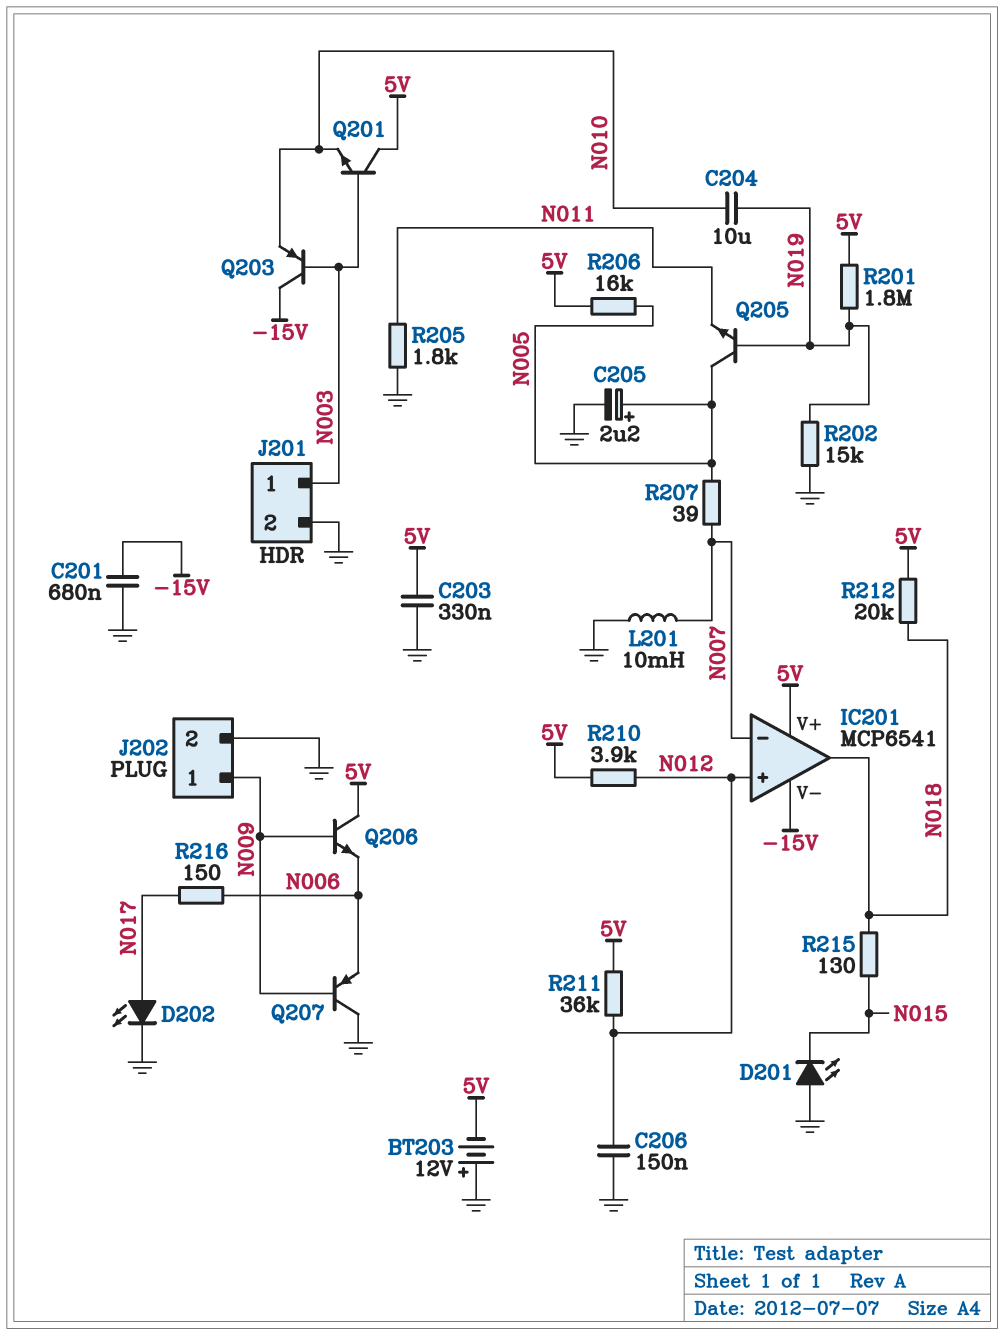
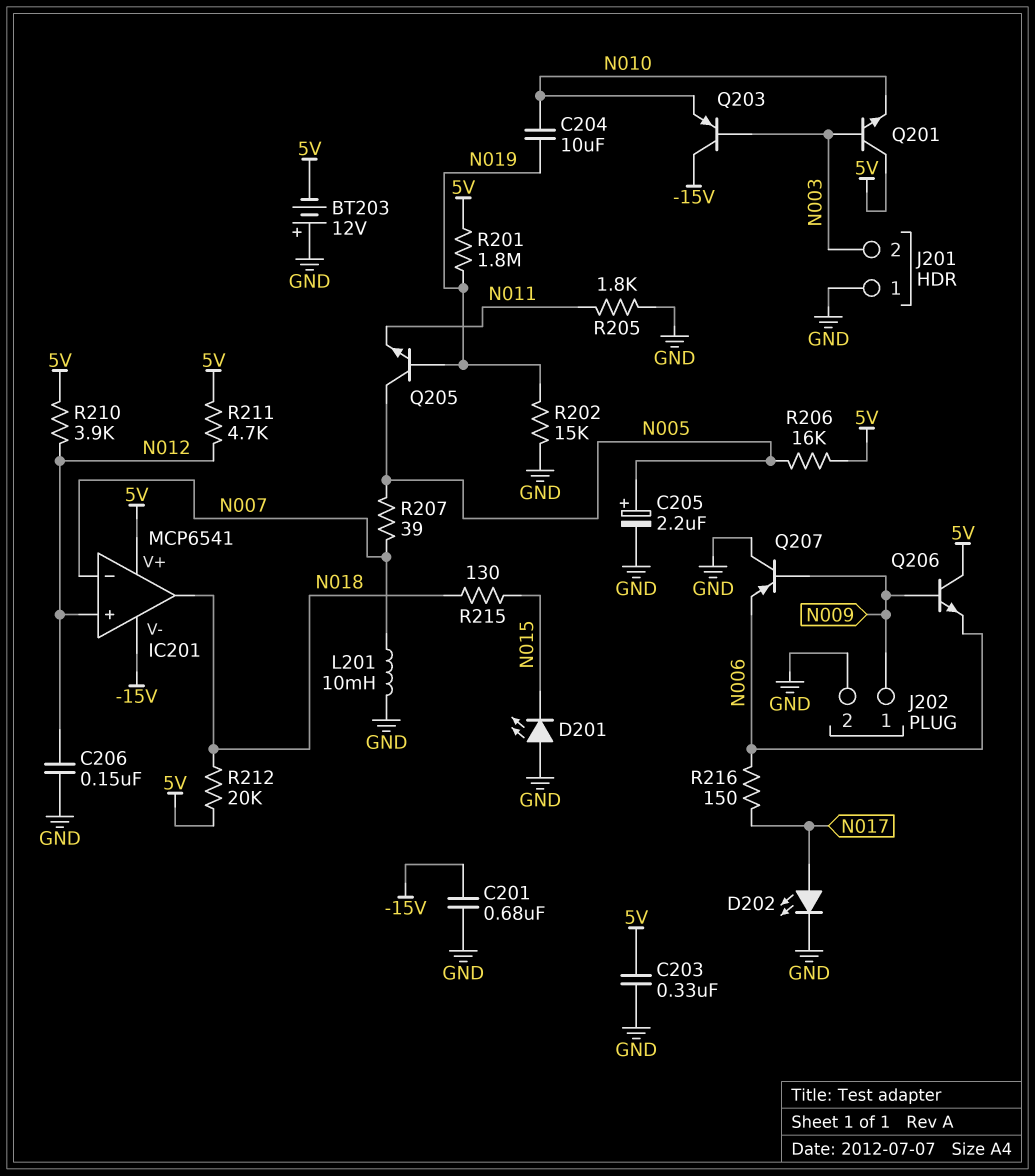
J201 pin 1: N003 -> GND
J201 pin 2: GND -> N003
R211: 36k (5V, N012) -> 4.7k (5V, N012)

